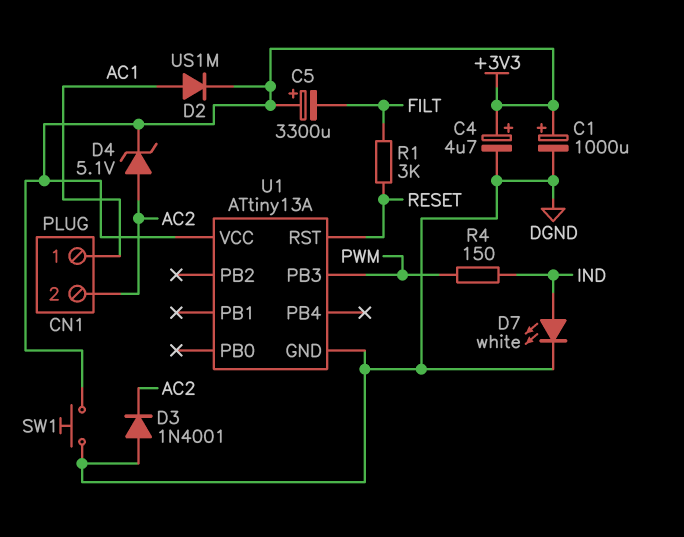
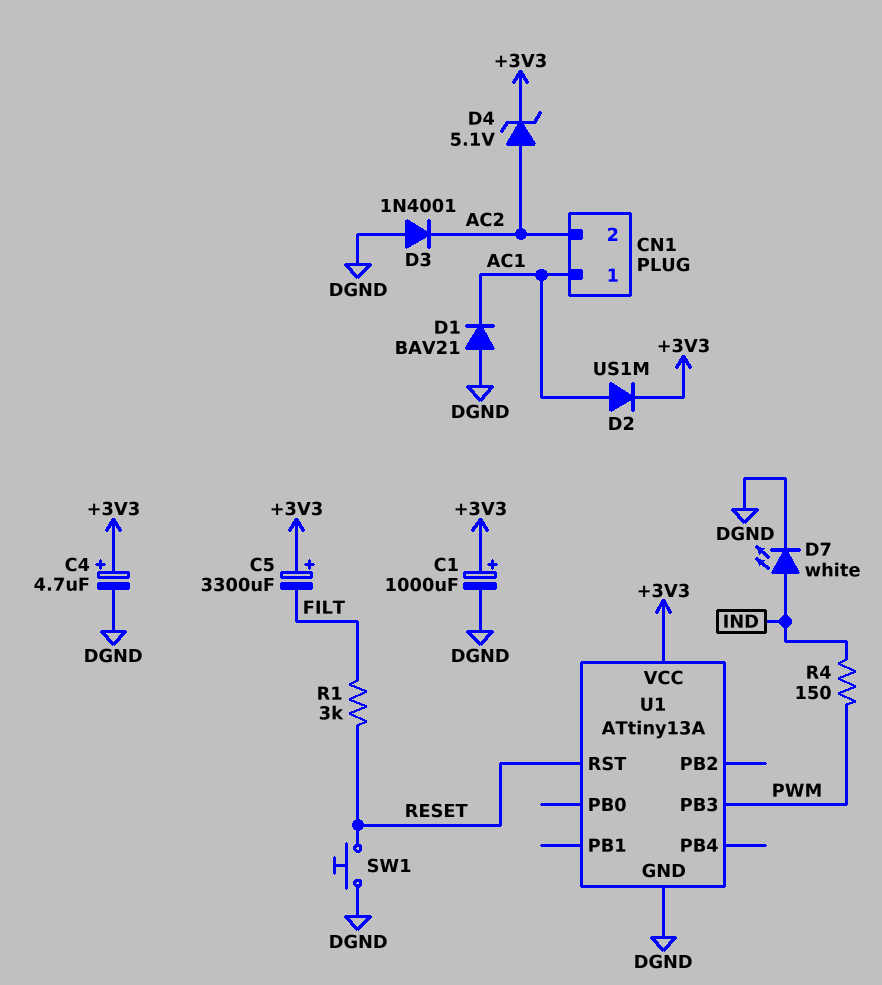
D1: none -> diode BAV21 (A DGND, K AC1)
SW1: button (+3V3, DGND) -> button (DGND, RESET)

